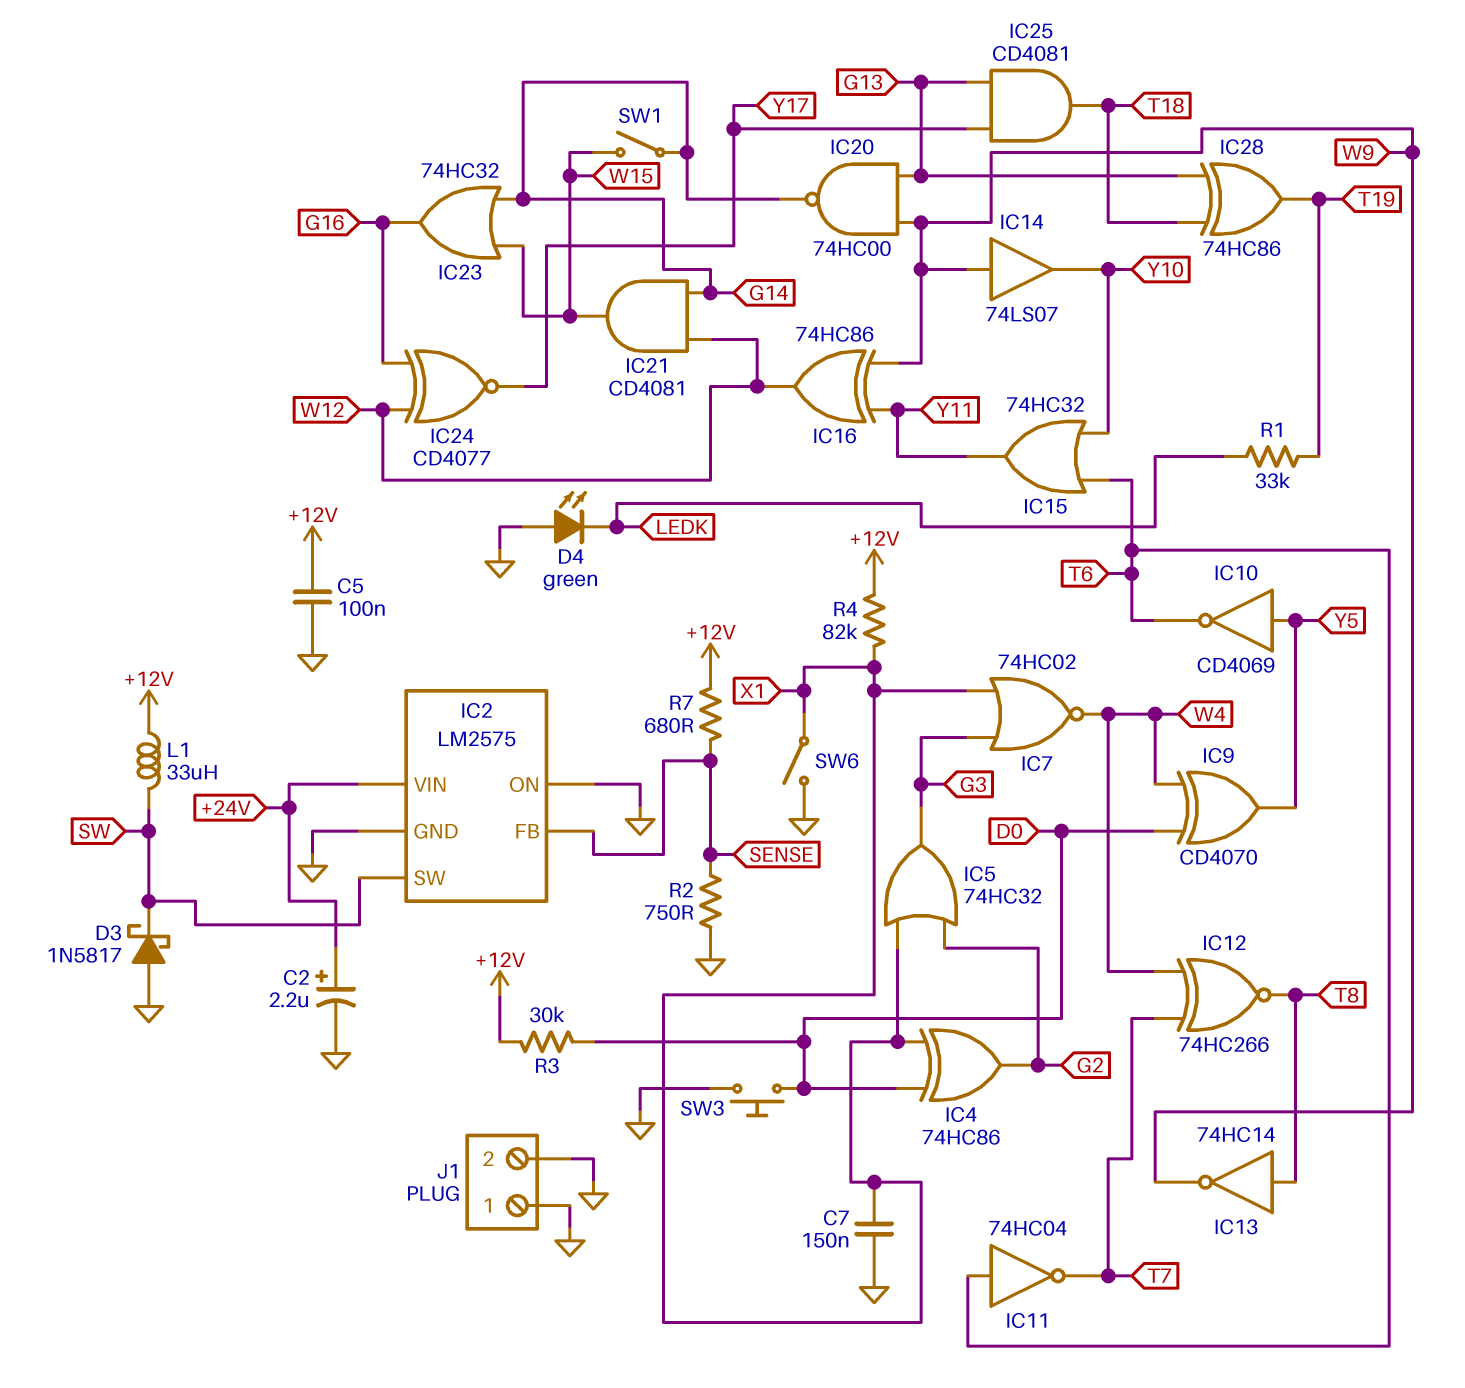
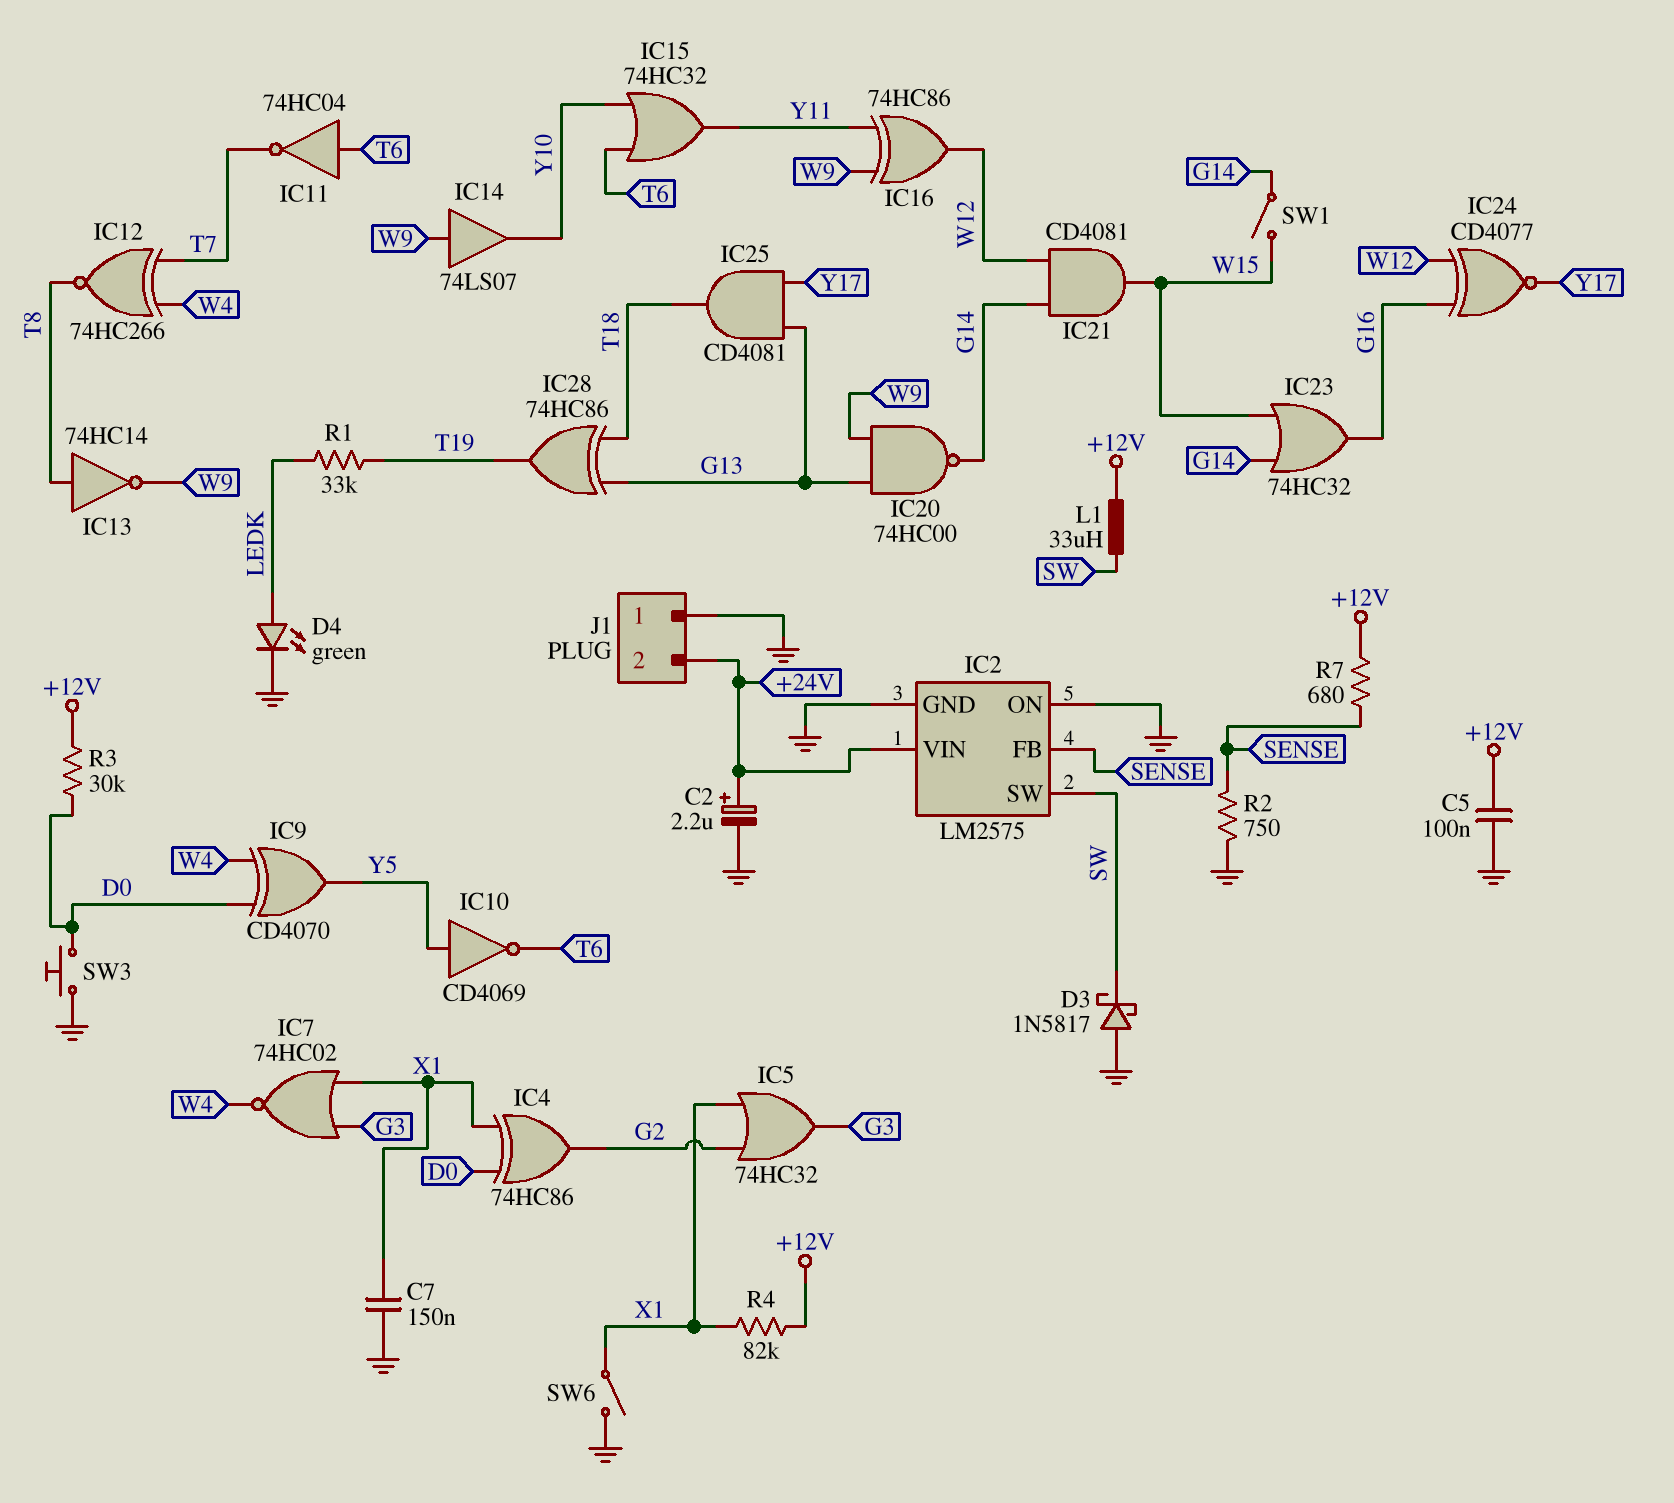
D4: LED green (A GND, K LEDK) -> LED green (A LEDK, K GND)
J1 pin 2: GND -> +24V

